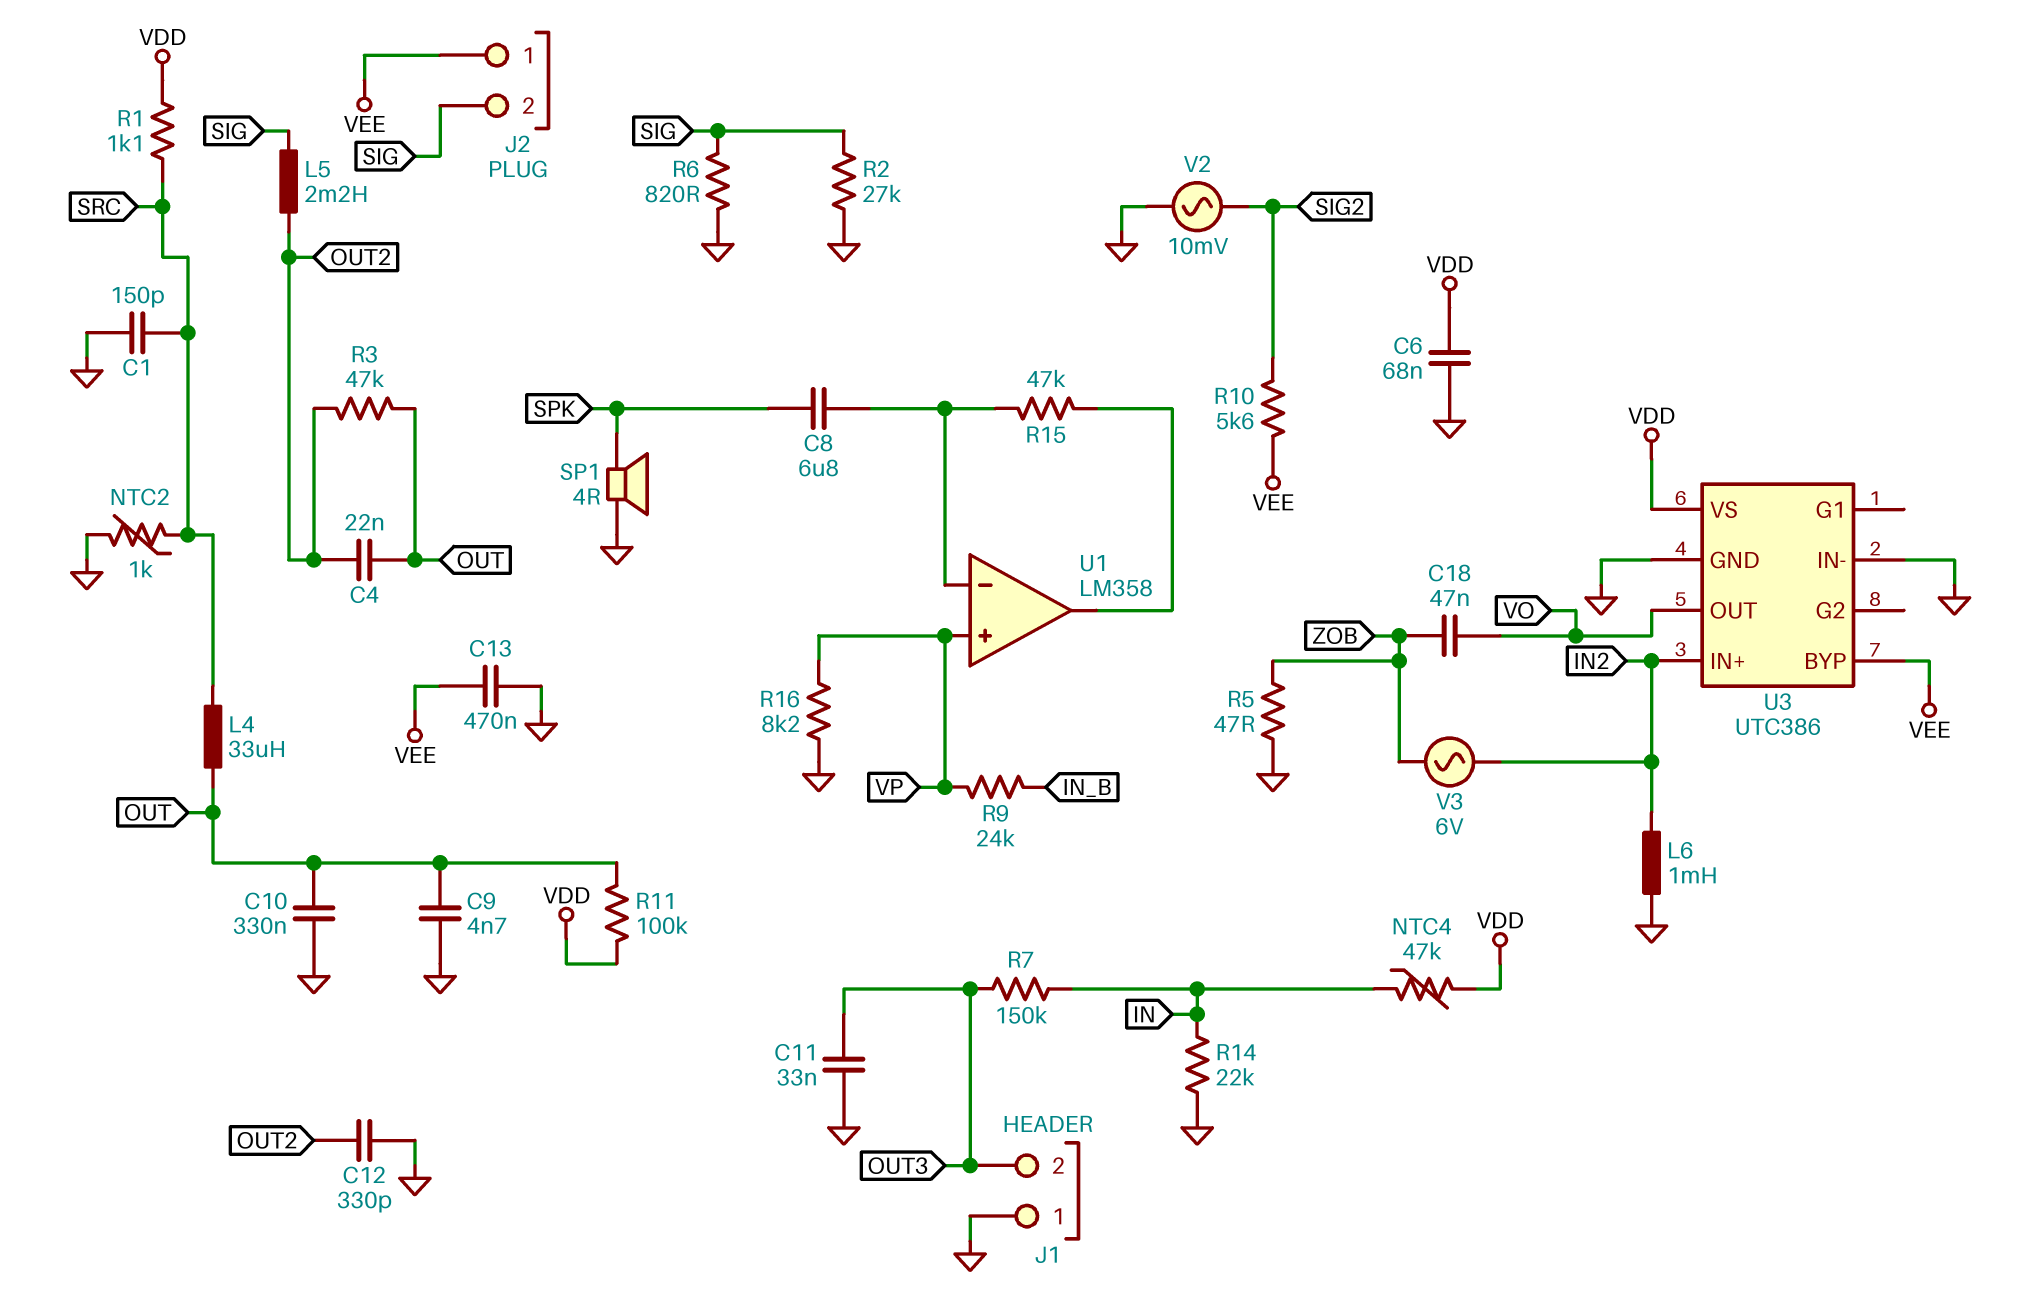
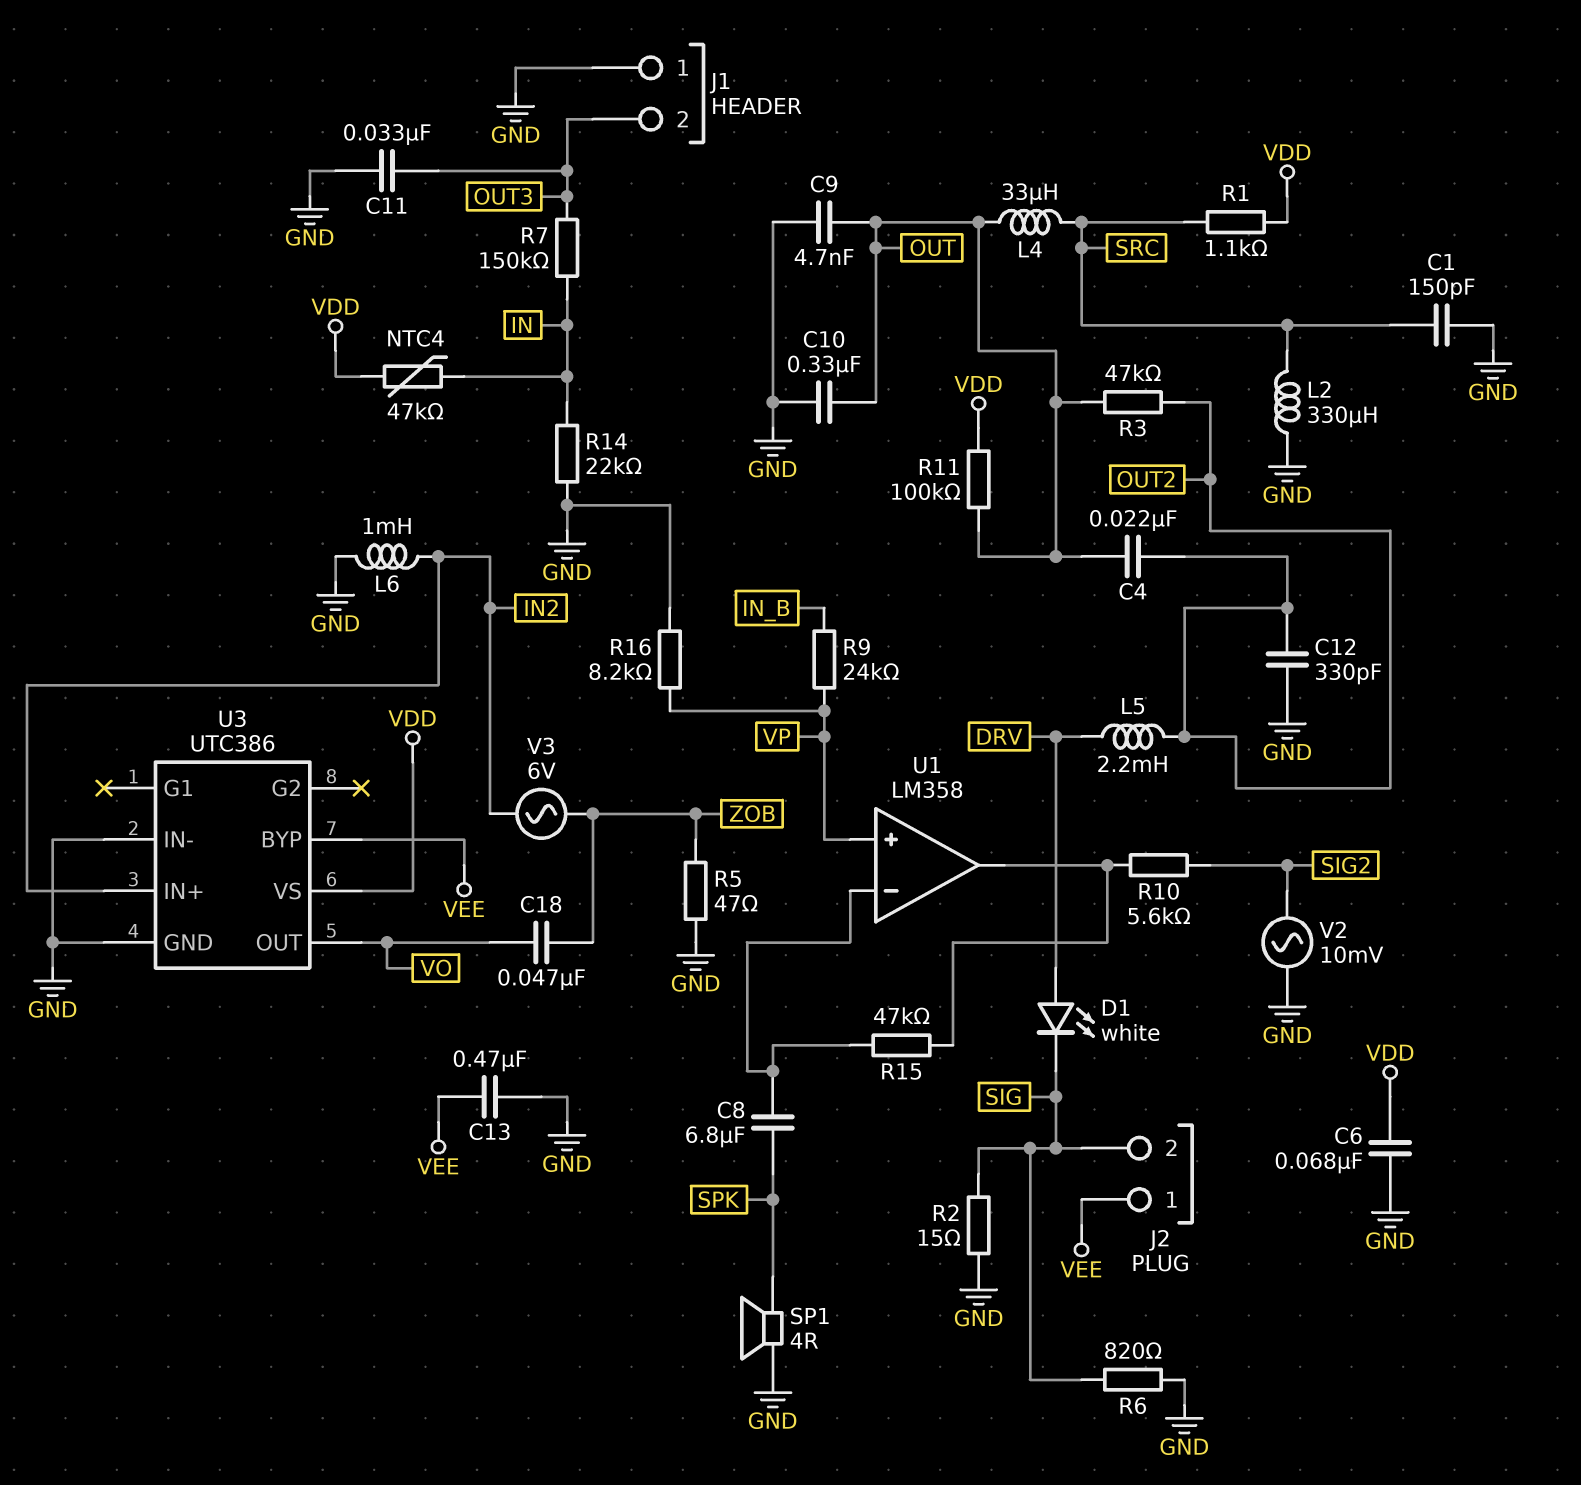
D1: none -> LED white (A DRV, K SIG)
L2: none -> 330uH (GND, SRC)
L5: 2.2mH (OUT2, SIG) -> 2.2mH (DRV, OUT2)
NTC2: 1k (GND, SRC) -> none
R2: 27k (GND, SIG) -> 15 (GND, SIG)
R10: 5.6k (SIG2, VEE) -> 5.6k (SIG2, U1/out)

